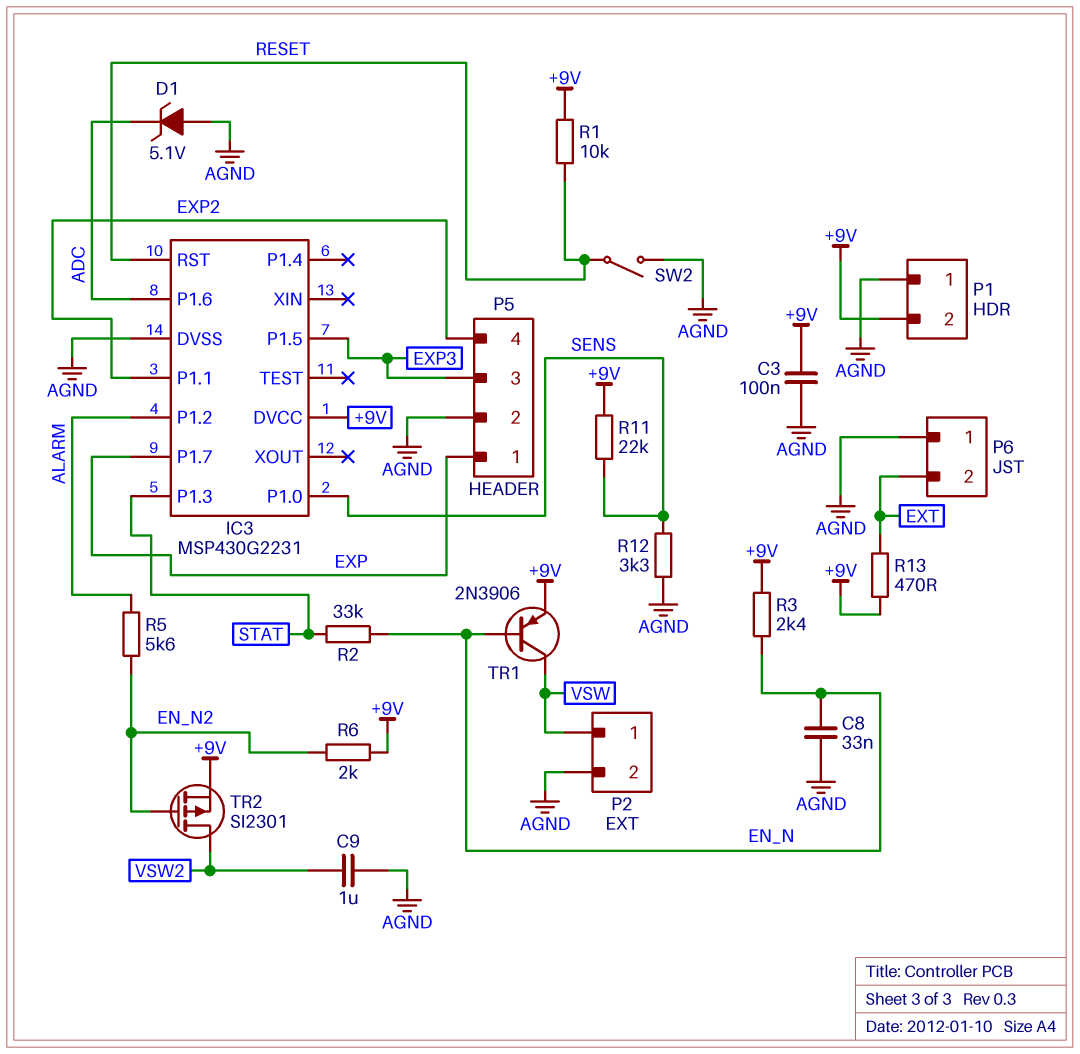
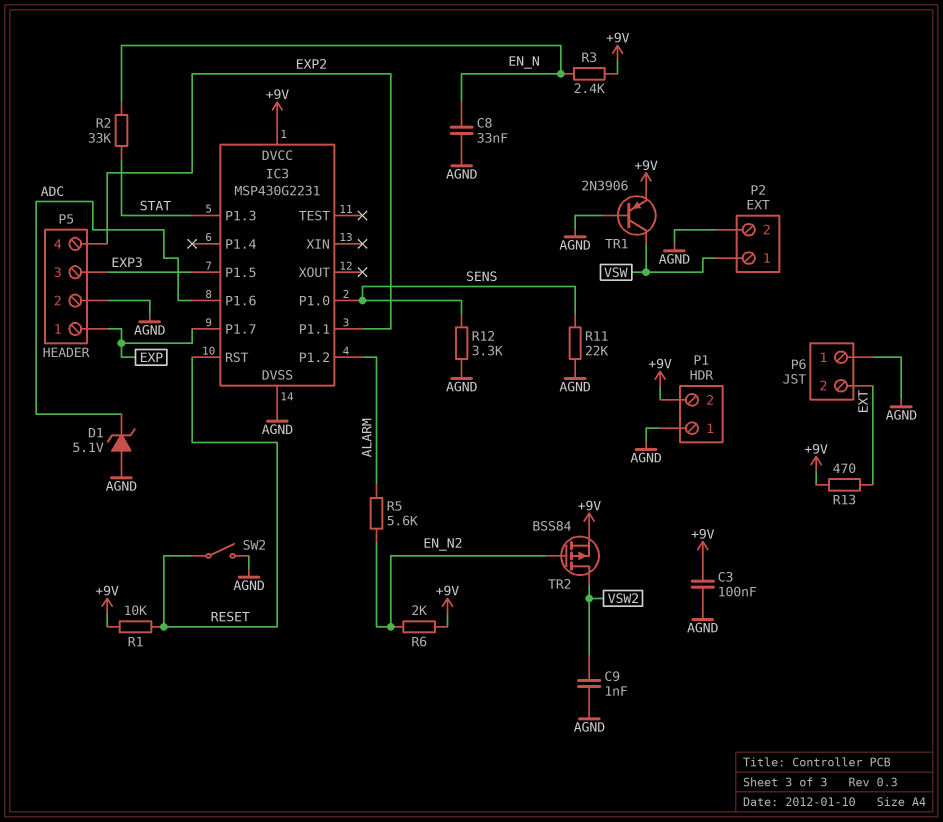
C9: 1uF (AGND, VSW2) -> 1nF (AGND, VSW2)
R11: 22k (+9V, SENS) -> 22k (AGND, SENS)
TR1: PNP 2N3906 (B EN_N, C VSW, E +9V) -> PNP 2N3906 (B AGND, C VSW, E +9V)
TR2: PMOS SI2301 (G EN_N2, D VSW2, S +9V) -> PMOS BSS84 (G EN_N2, D VSW2, S +9V)

